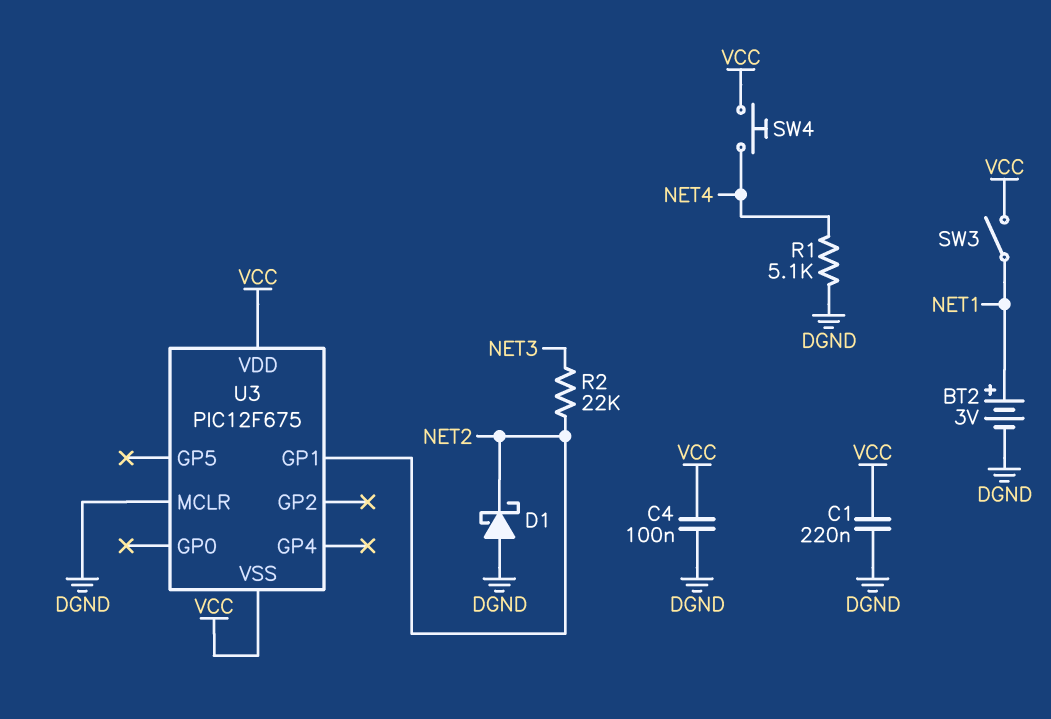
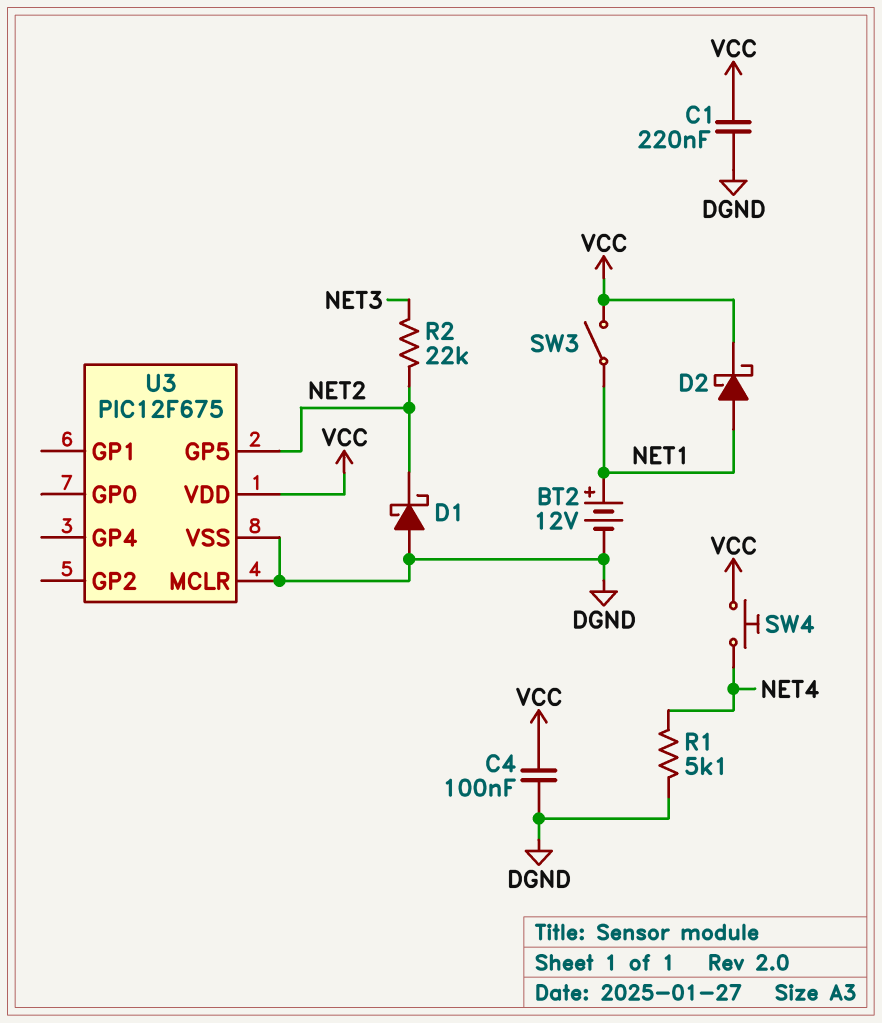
BT2: 3V (plus NET1, minus DGND) -> 12V (plus NET1, minus DGND)
D2: none -> schottky (A NET1, K VCC)
U3 pin GP1: NET2 -> none
U3 pin GP5: none -> NET2
U3 pin VSS: VCC -> DGND

